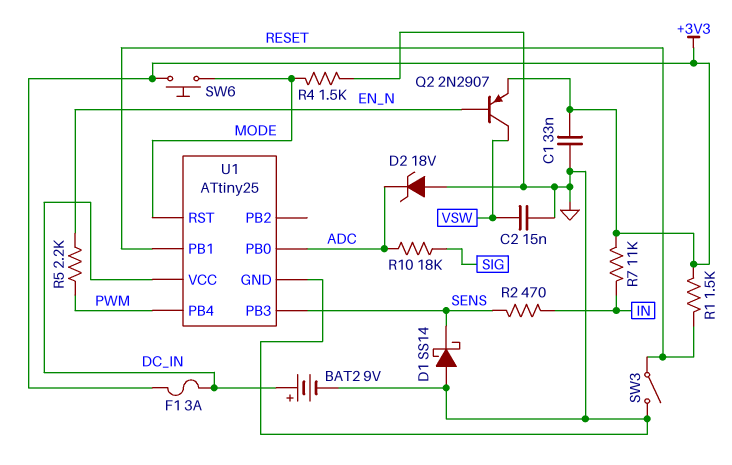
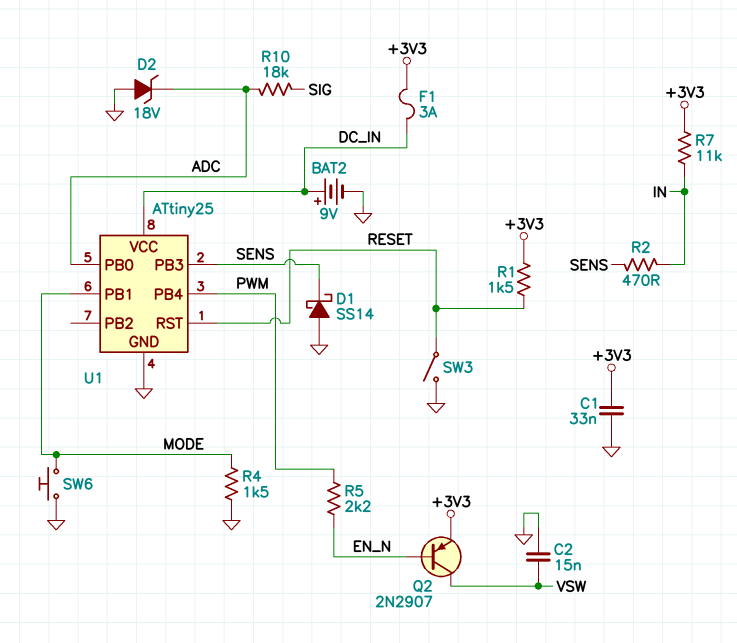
SW6: button (+3V3, MODE) -> button (GND, MODE)
U1 pin PB1: RESET -> MODE
U1 pin RST: MODE -> RESET

